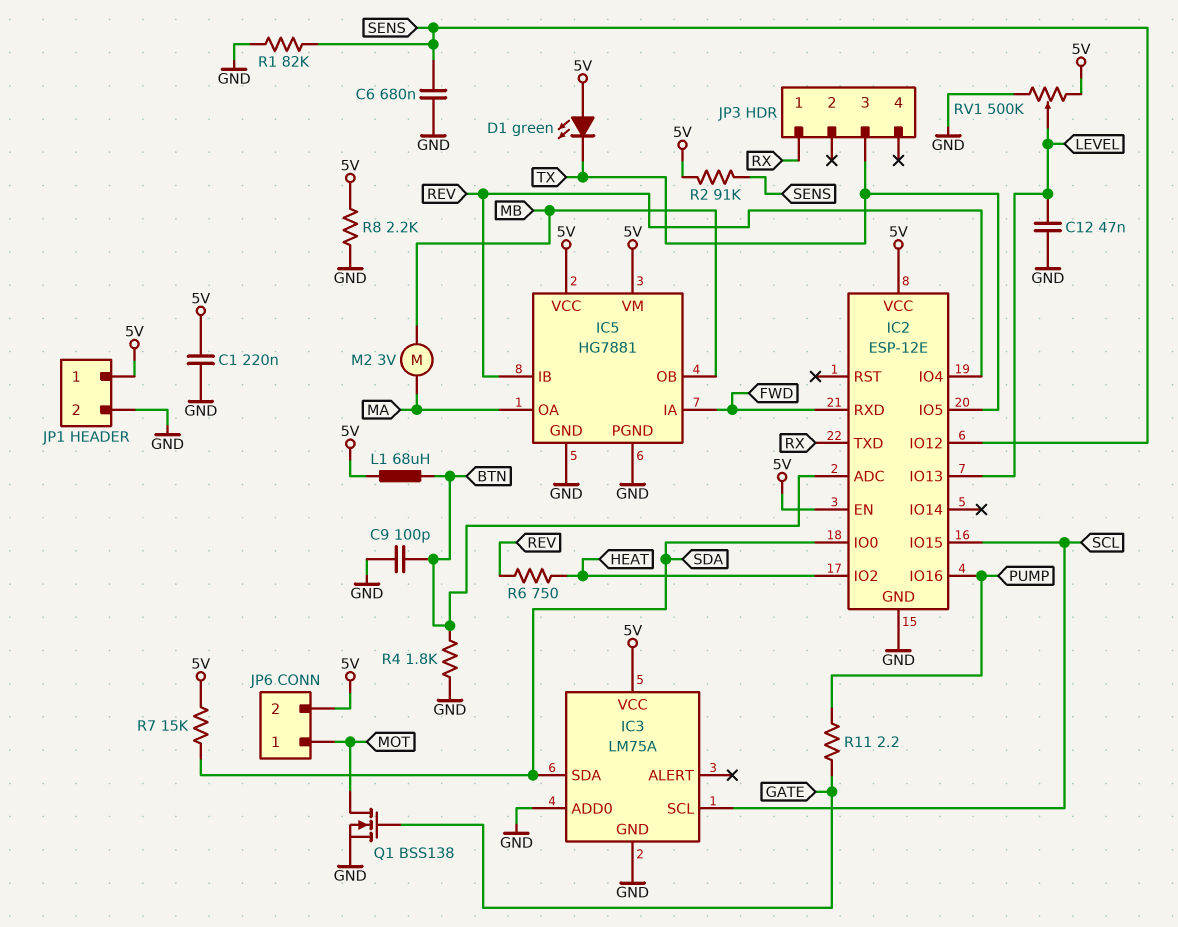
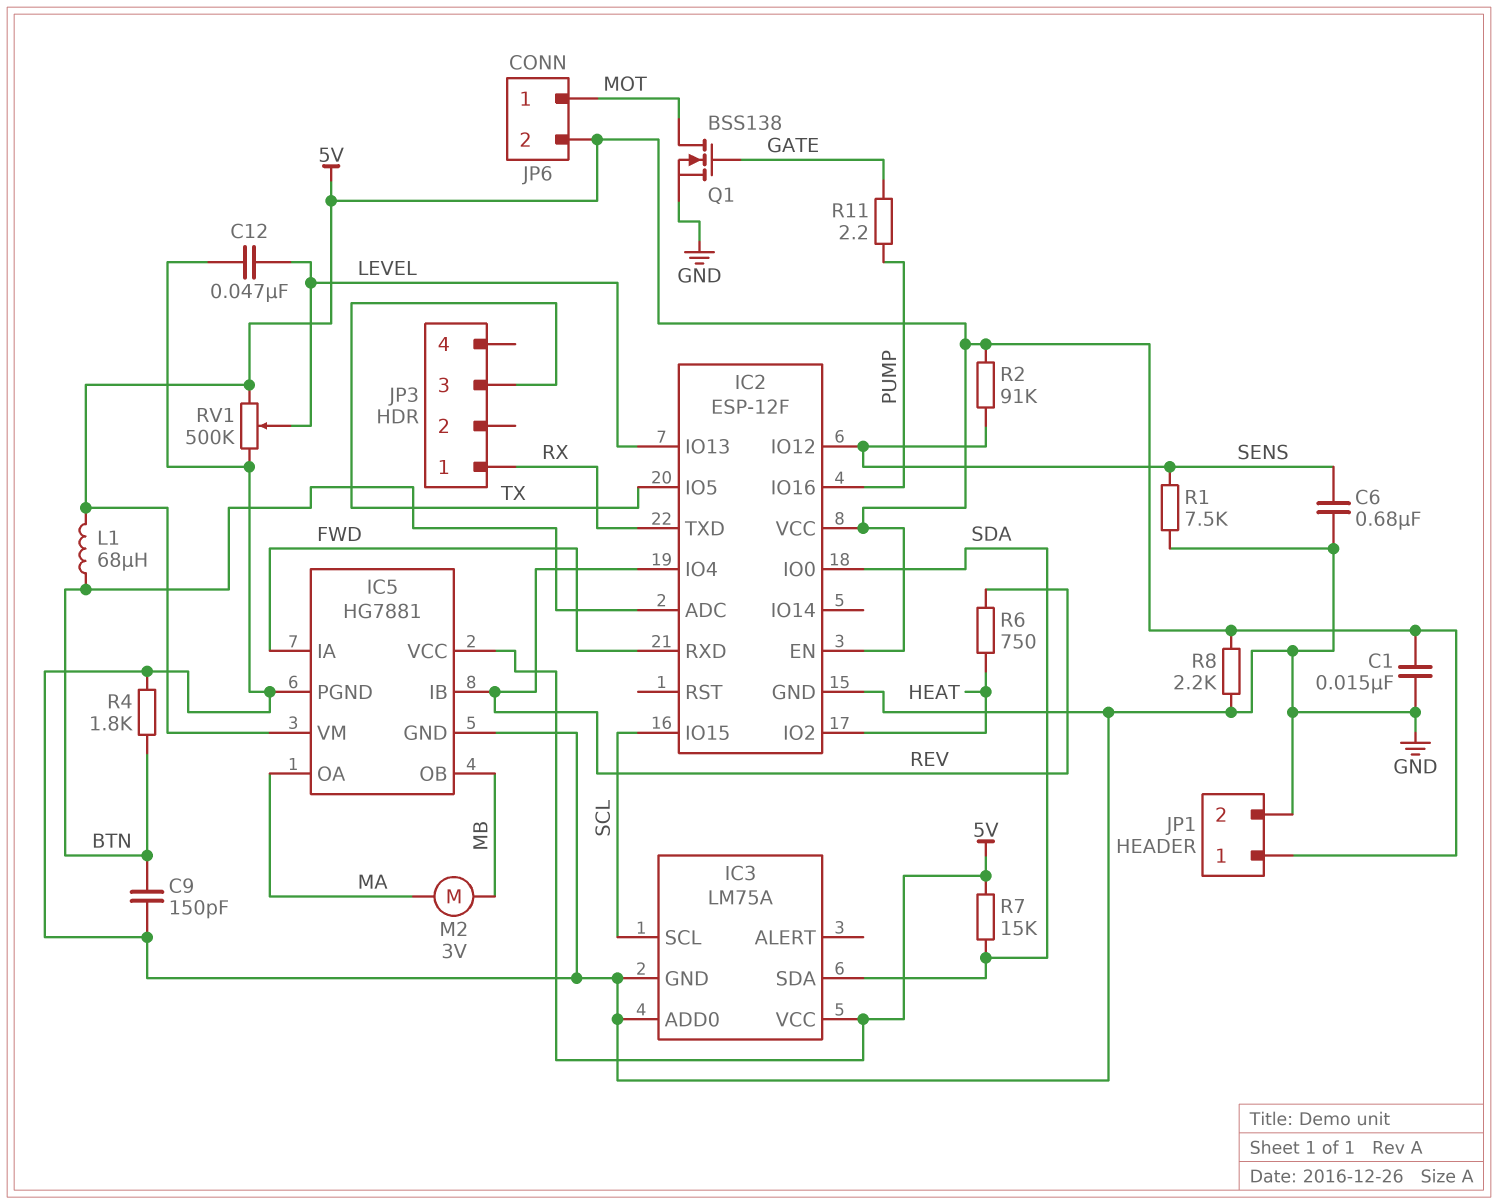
C1: 220nF (5V, GND) -> 15nF (5V, GND)
C9: 100pF (BTN, GND) -> 150pF (BTN, GND)
D1: LED green (A 5V, K TX) -> none
IC2: ESP-12E -> ESP-12F
R1: 82k (GND, SENS) -> 7.5k (GND, SENS)

